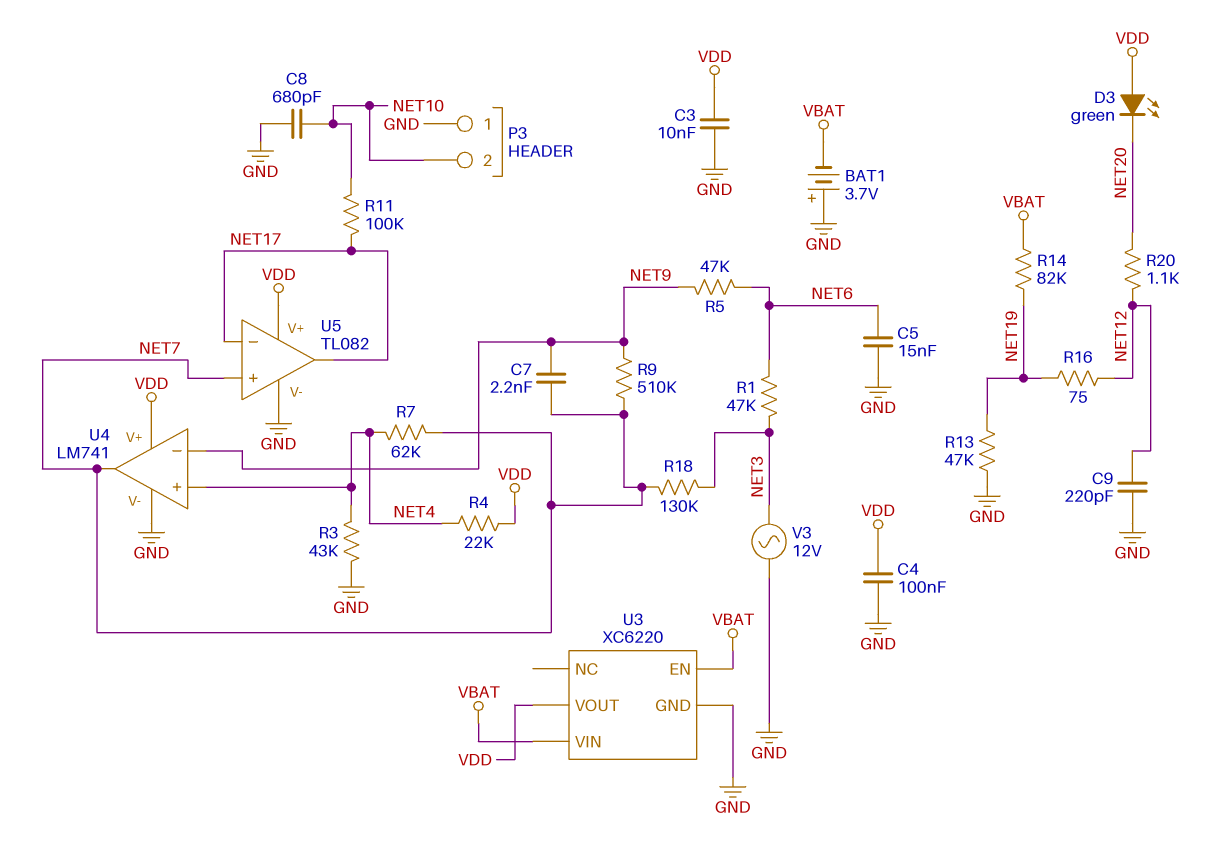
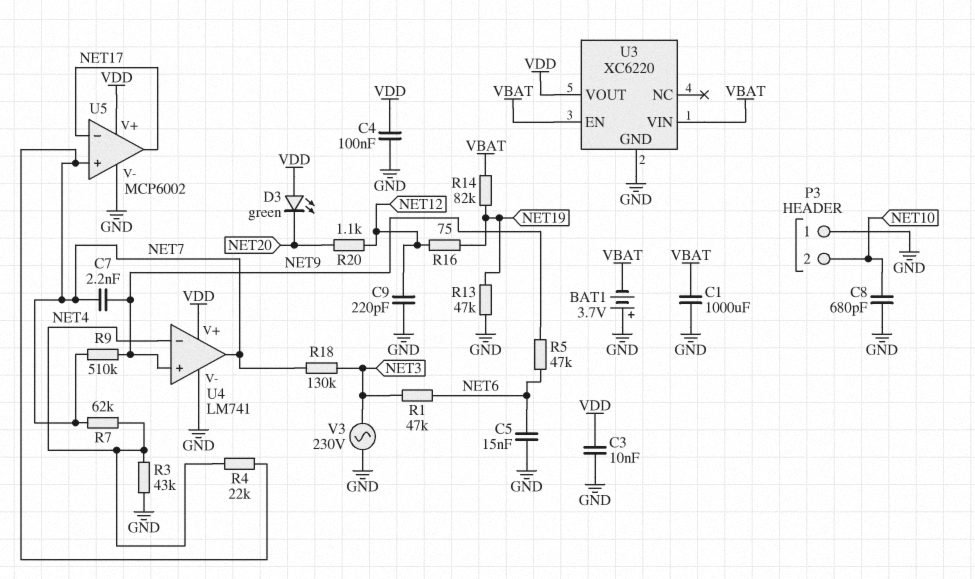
C1: none -> 1000uF (GND, VBAT)
R4: 22k (NET4, VDD) -> 22k (NET4, NET7)
R11: 100k (NET10, NET17) -> none
U4 pin in+: NET4 -> NET9
U4 pin in-: NET9 -> NET4
U5: TL082 -> MCP6002
V3: AC 12V (GND, NET3) -> AC 230V (GND, NET3)

